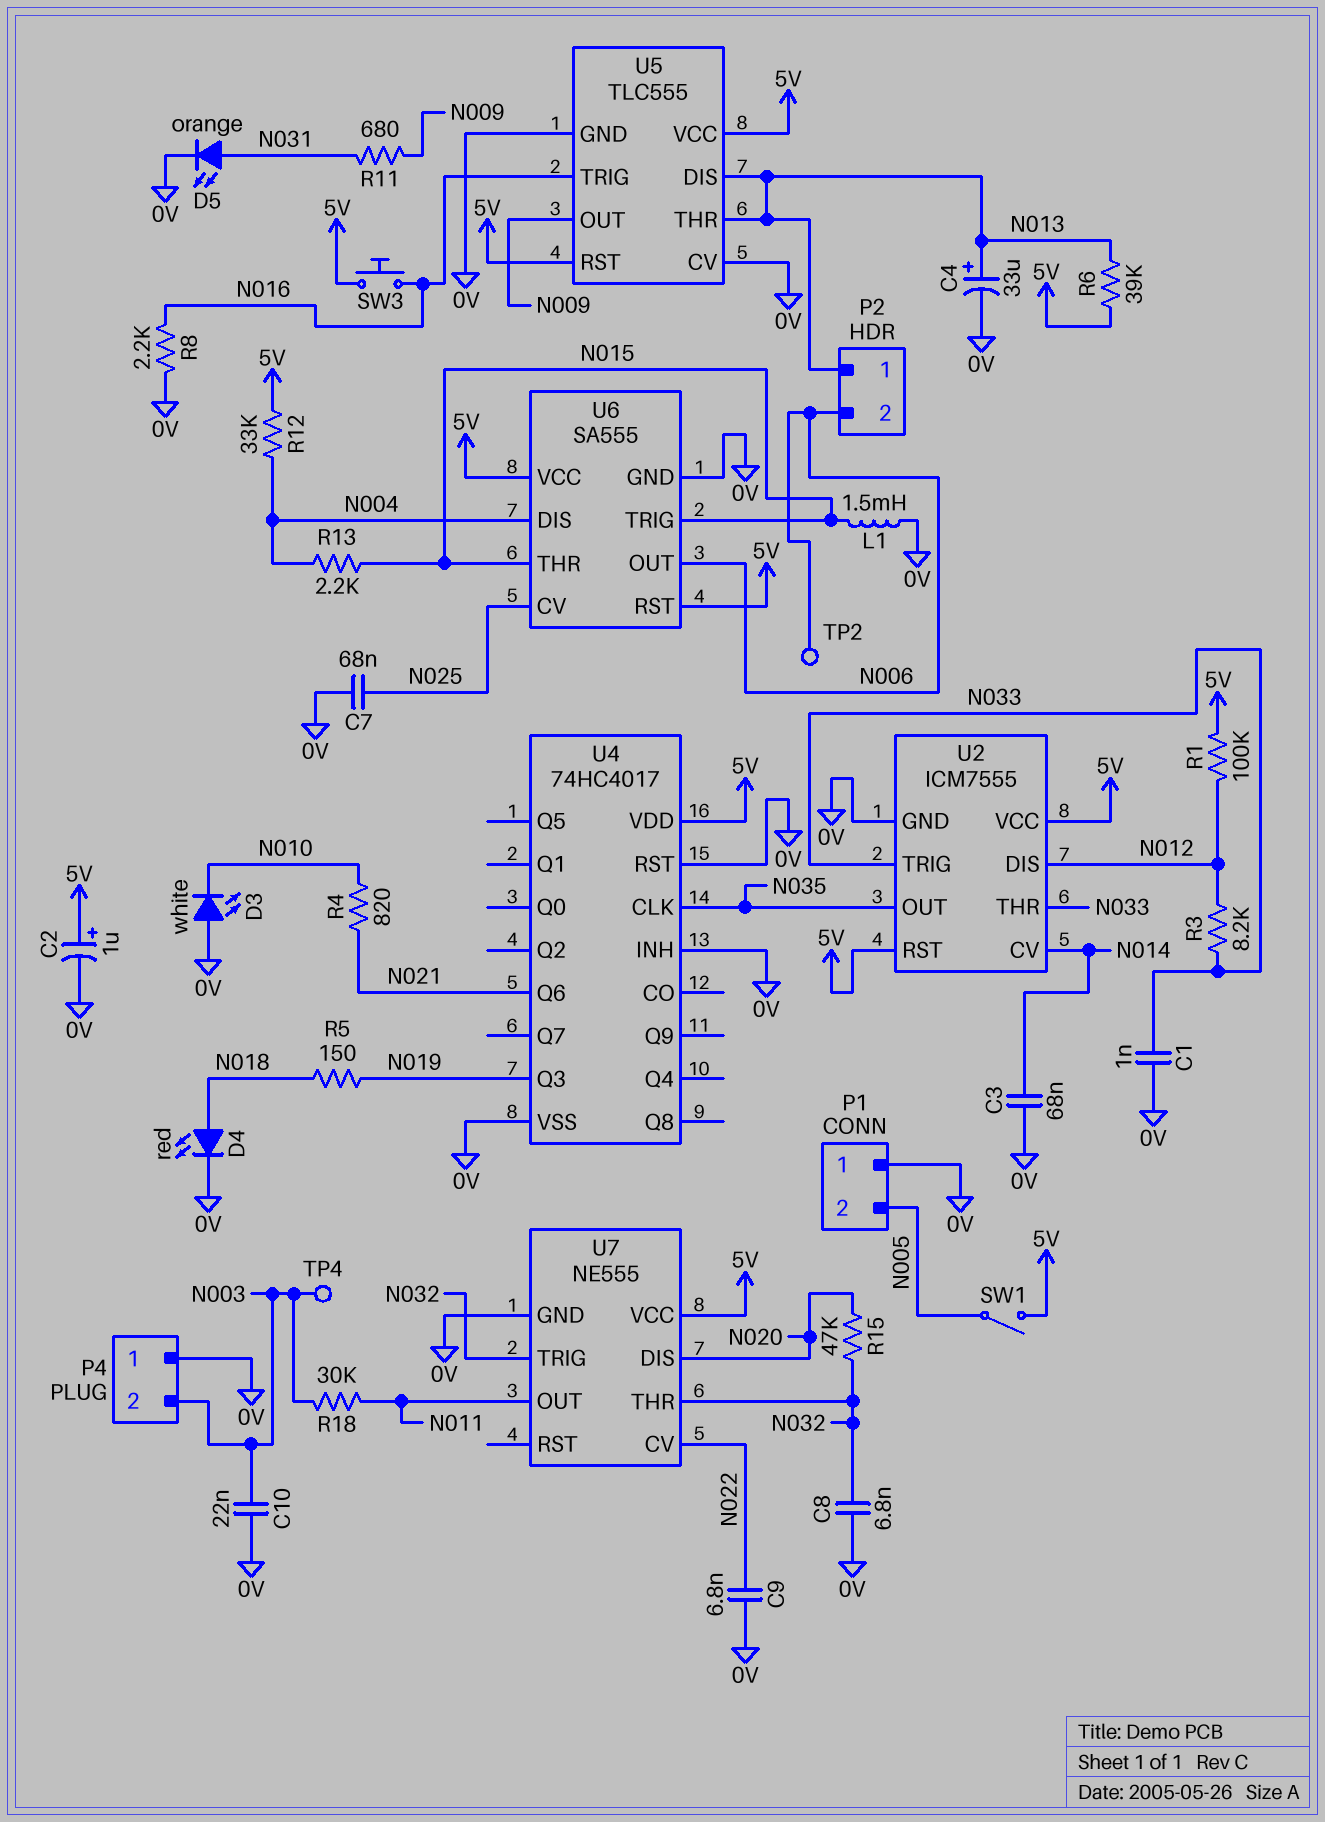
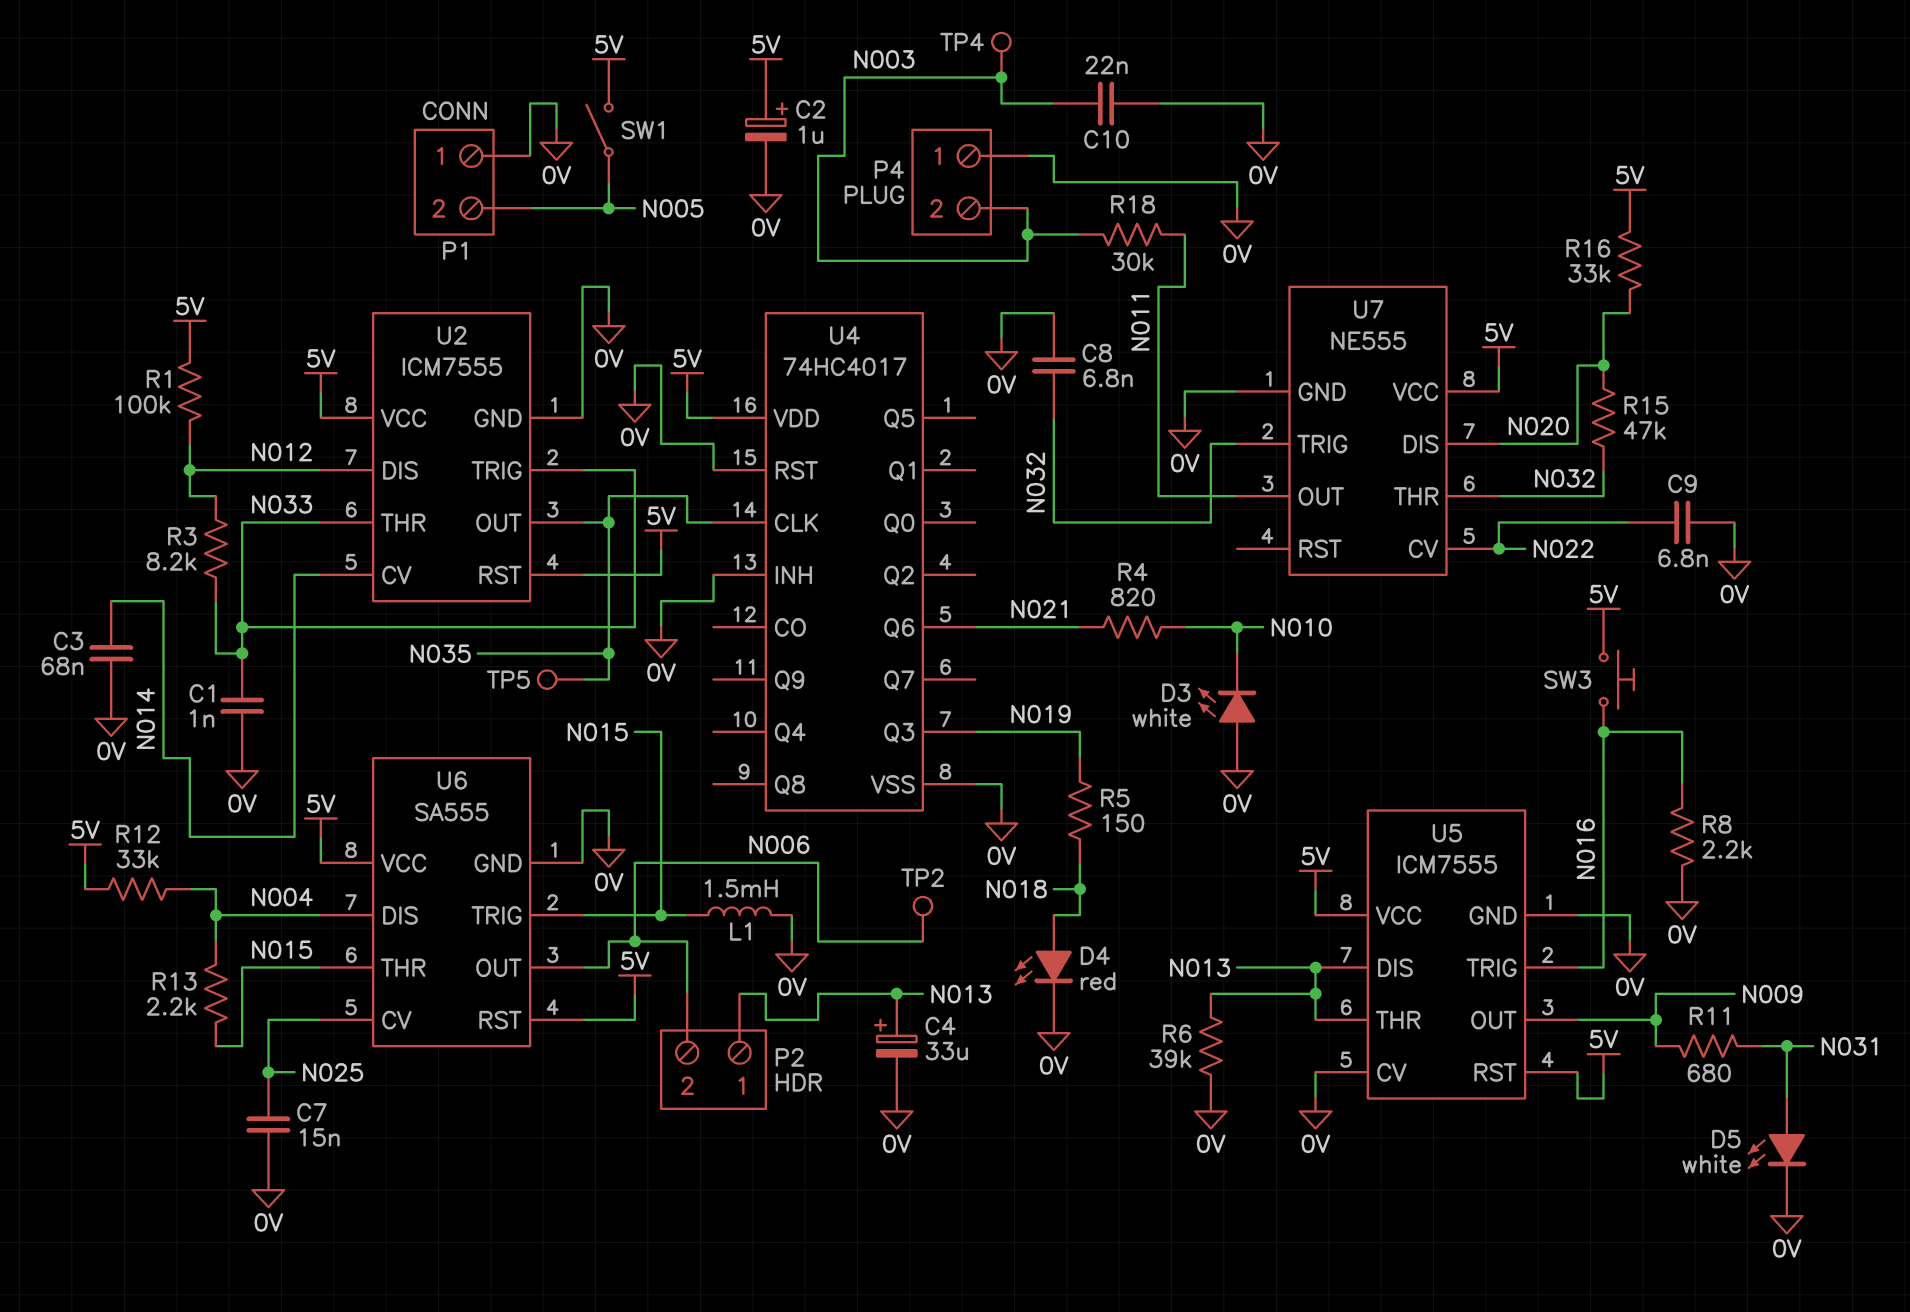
C7: 68nF (0V, N025) -> 15nF (0V, N025)
D5: LED orange (A N031, K 0V) -> LED white (A N031, K 0V)
R6: 39k (5V, N013) -> 39k (0V, N013)
R16: none -> 33k (5V, N020)
TP5: none -> test point (N035)
U5: TLC555 -> ICM7555

